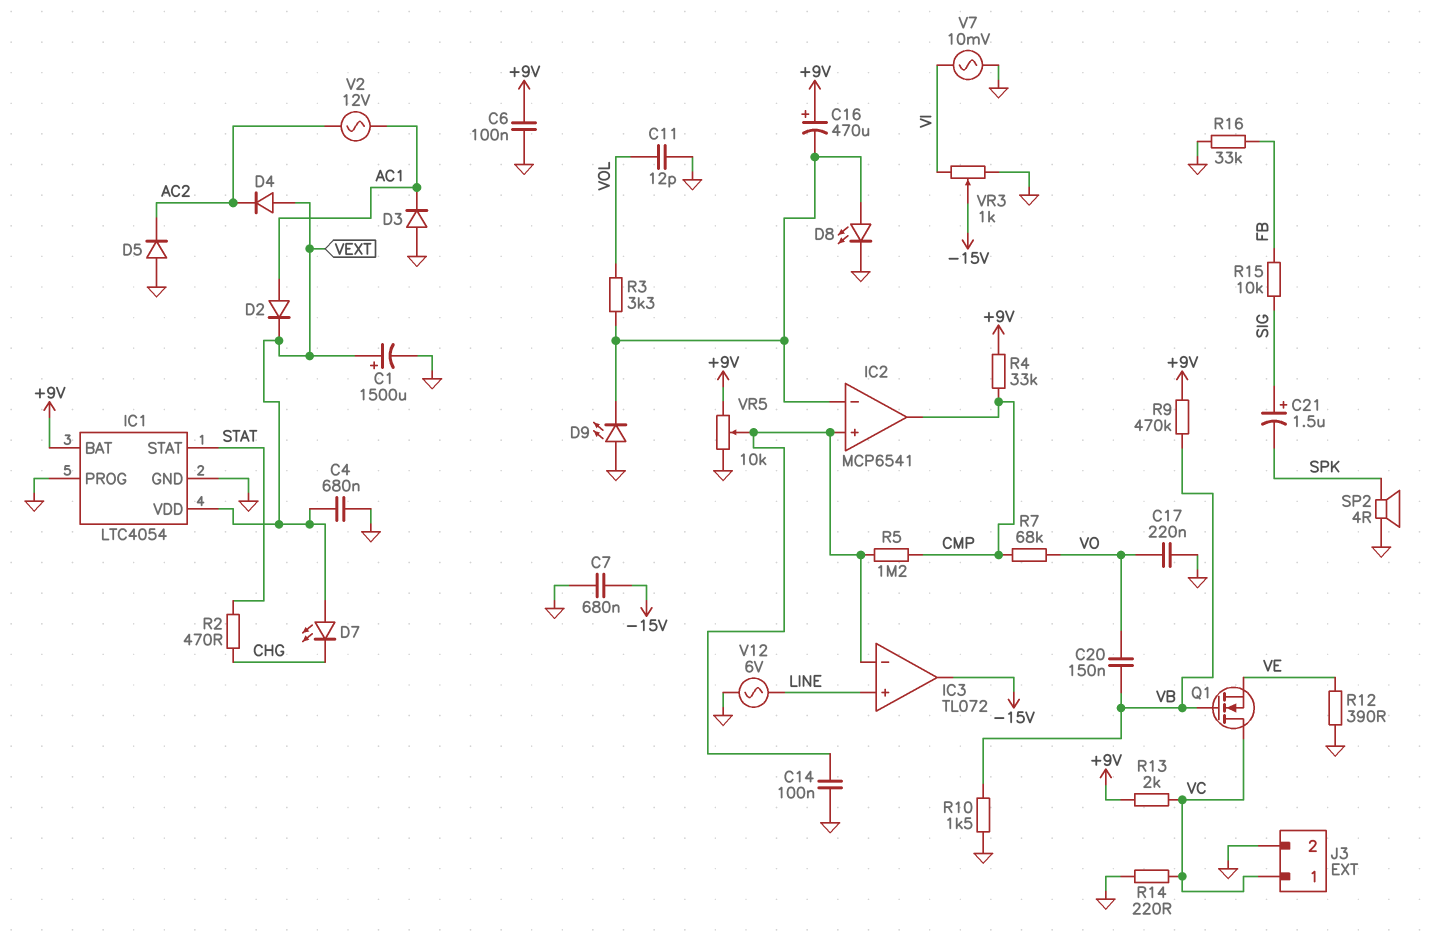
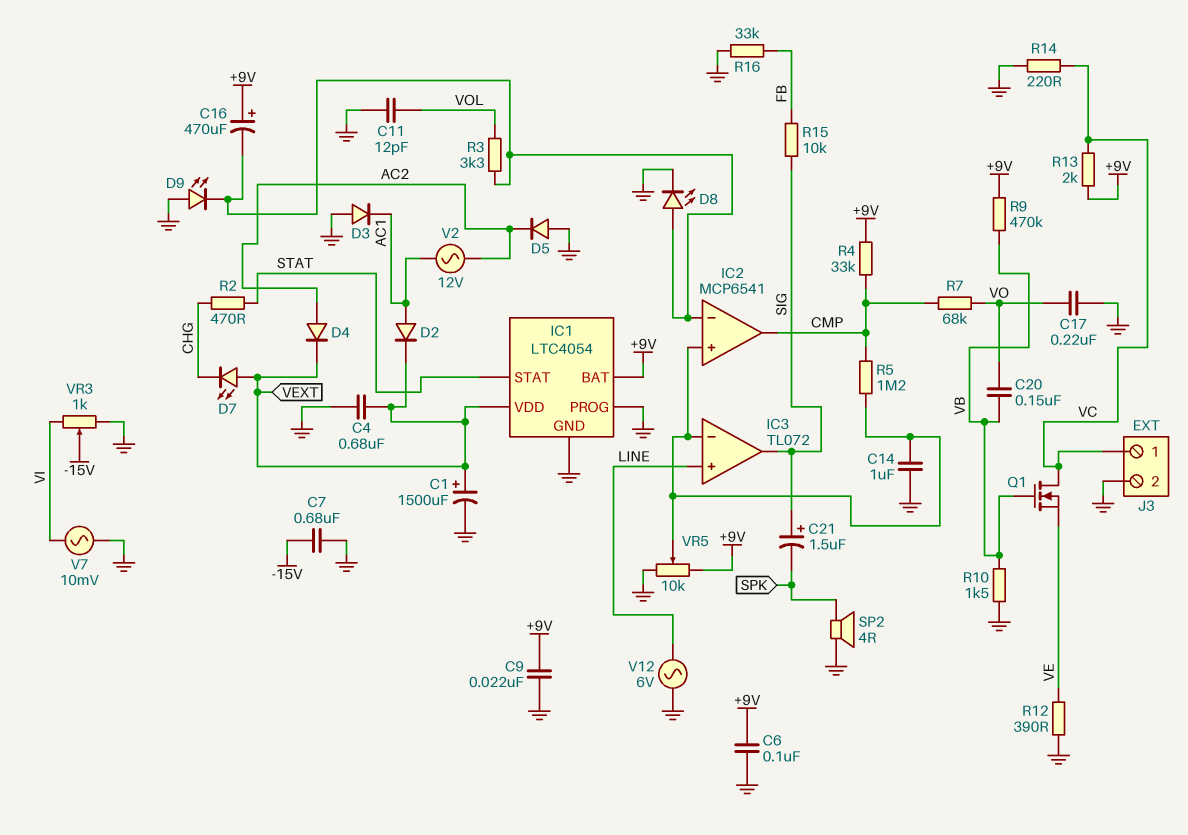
C9: none -> 22nF (+9V, GND)
C14: 100nF (GND, IC2/in+) -> 1uF (GND, IC2/in+)
D4: diode (A VEXT, K AC2) -> diode (A AC2, K VEXT)
IC3 pin out: -15V -> SIG

